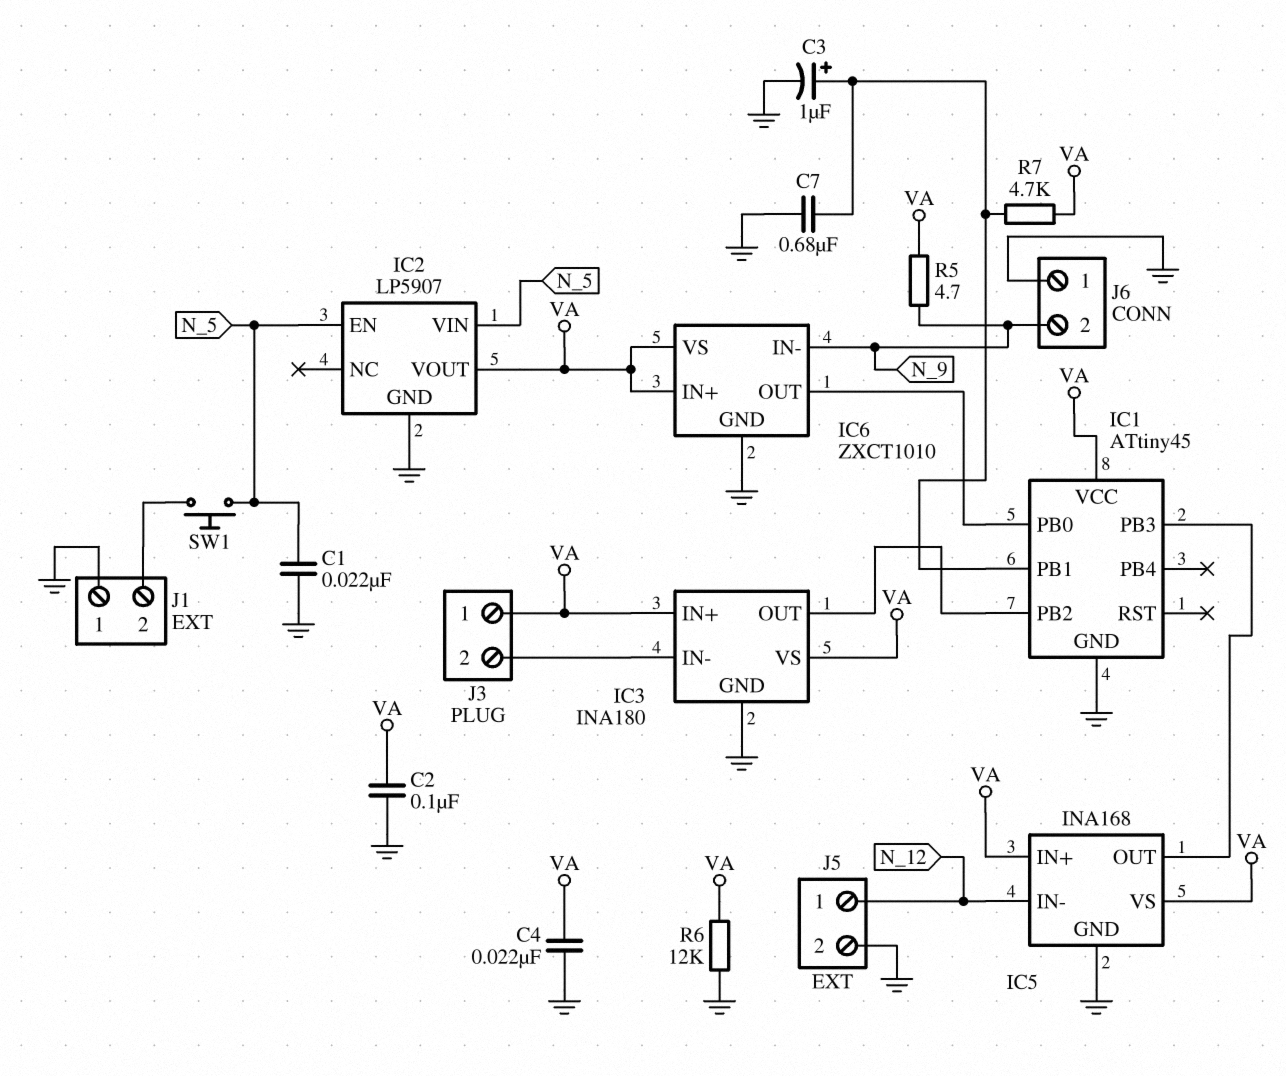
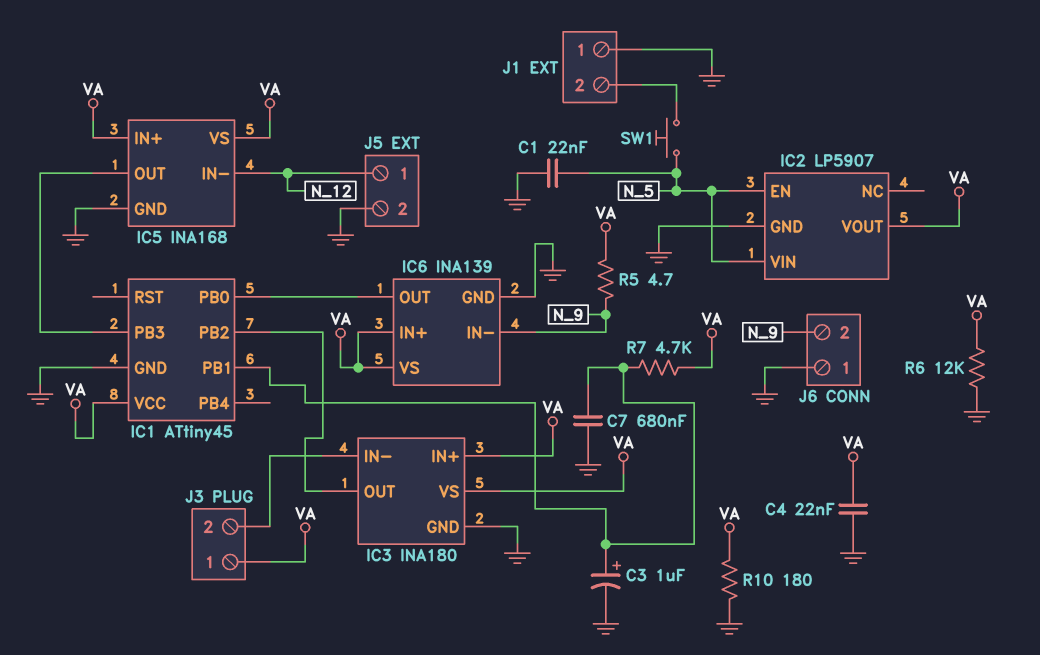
C2: 100nF (GND, VA) -> none
IC6: ZXCT1010 -> INA139
R10: none -> 180 (GND, VA)

